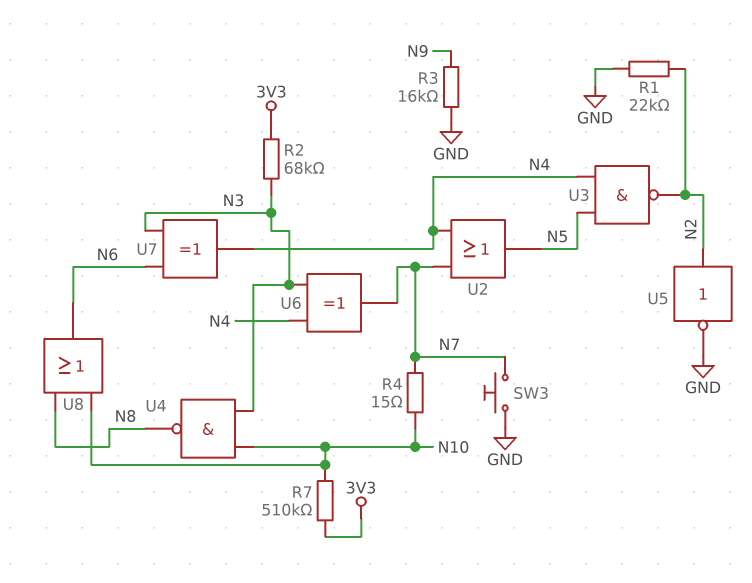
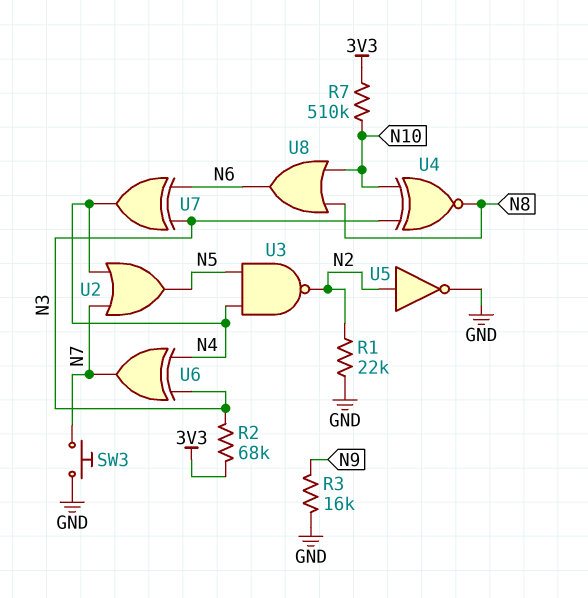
R4: 15 (N7, N10) -> none
U4: NAND (in N3, in N10, out N8) -> XNOR (in N3, in N10, out N8)

